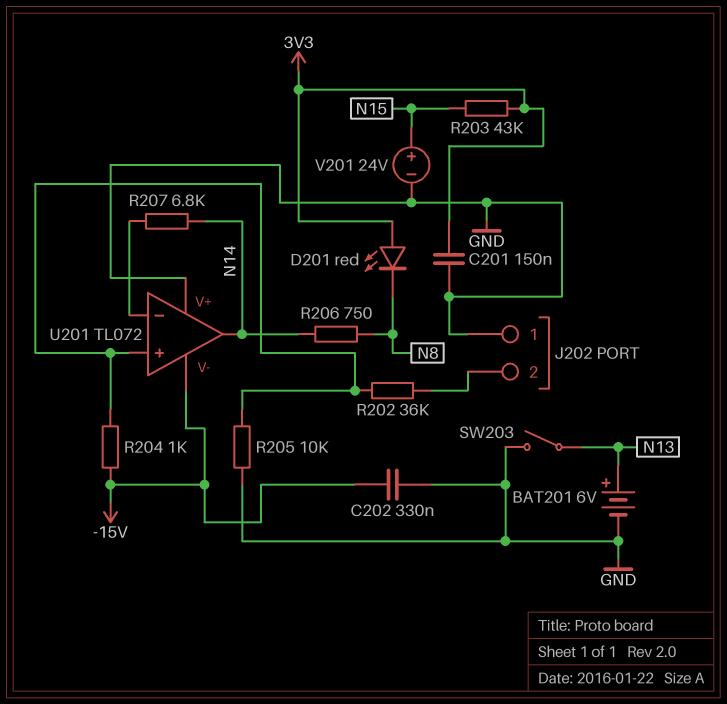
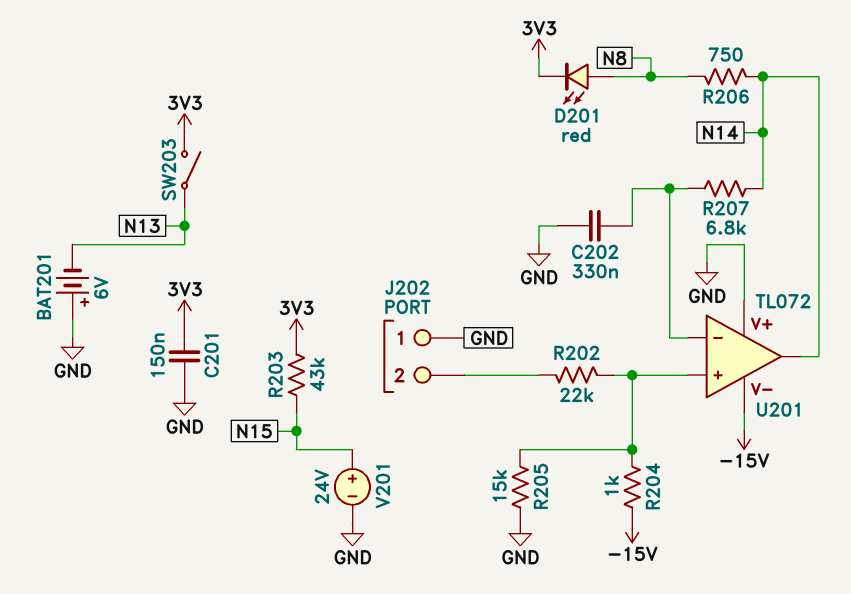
BAT201: 6V (plus N13, minus GND) -> 6V (plus GND, minus N13)
C202: 330nF (-15V, GND) -> 330nF (GND, U201/in-)
D201: LED red (A 3V3, K N8) -> LED red (A N8, K 3V3)
R202: 36k (J202/2, U201/in+) -> 22k (J202/2, U201/in+)
R205: 10k (GND, U201/in+) -> 15k (GND, U201/in+)
SW203: switch (GND, N13) -> switch (3V3, N13)

